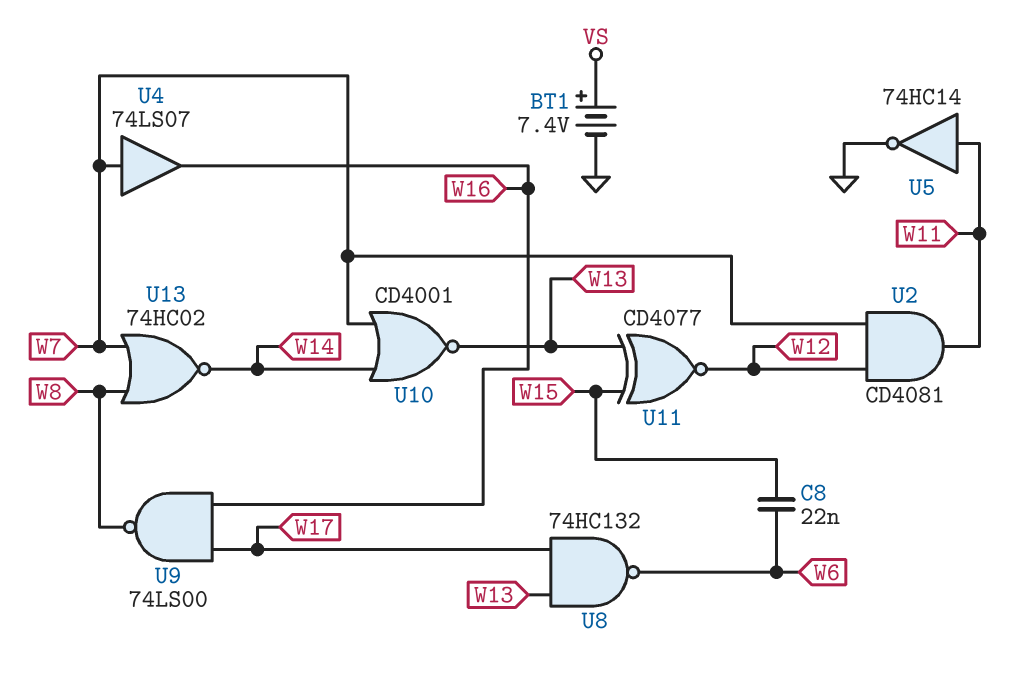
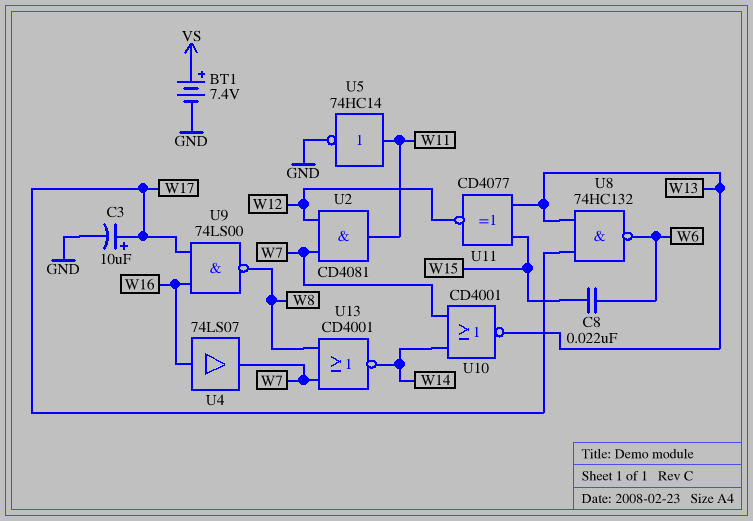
C3: none -> 10uF (plus W17, minus GND)
U4: buffer 74LS07 (in W7, out W16) -> buffer 74LS07 (in W16, out W7)
U13: NOR 74HC02 (in W7, in W8, out W14) -> NOR CD4001 (in W7, in W8, out W14)

